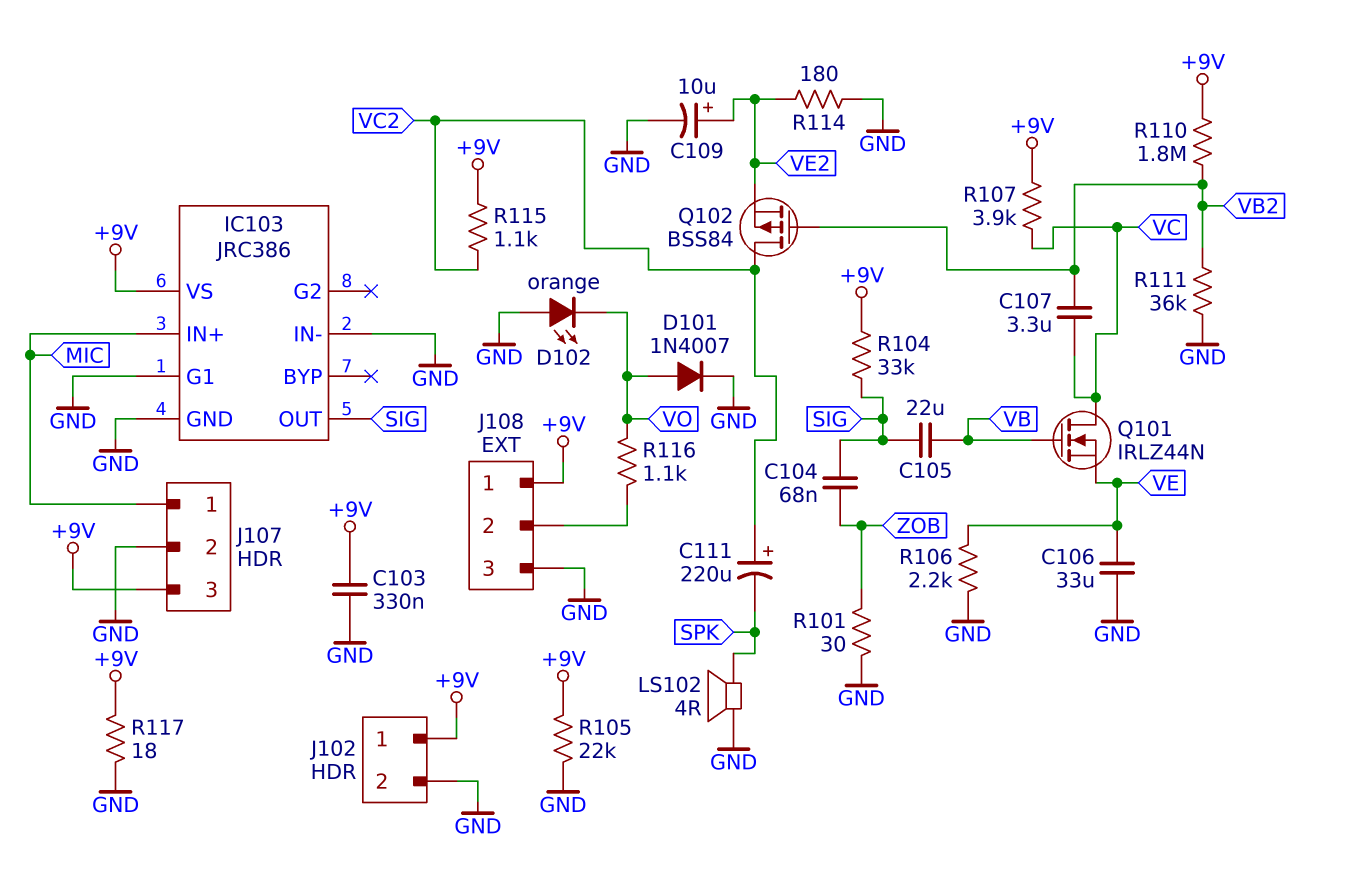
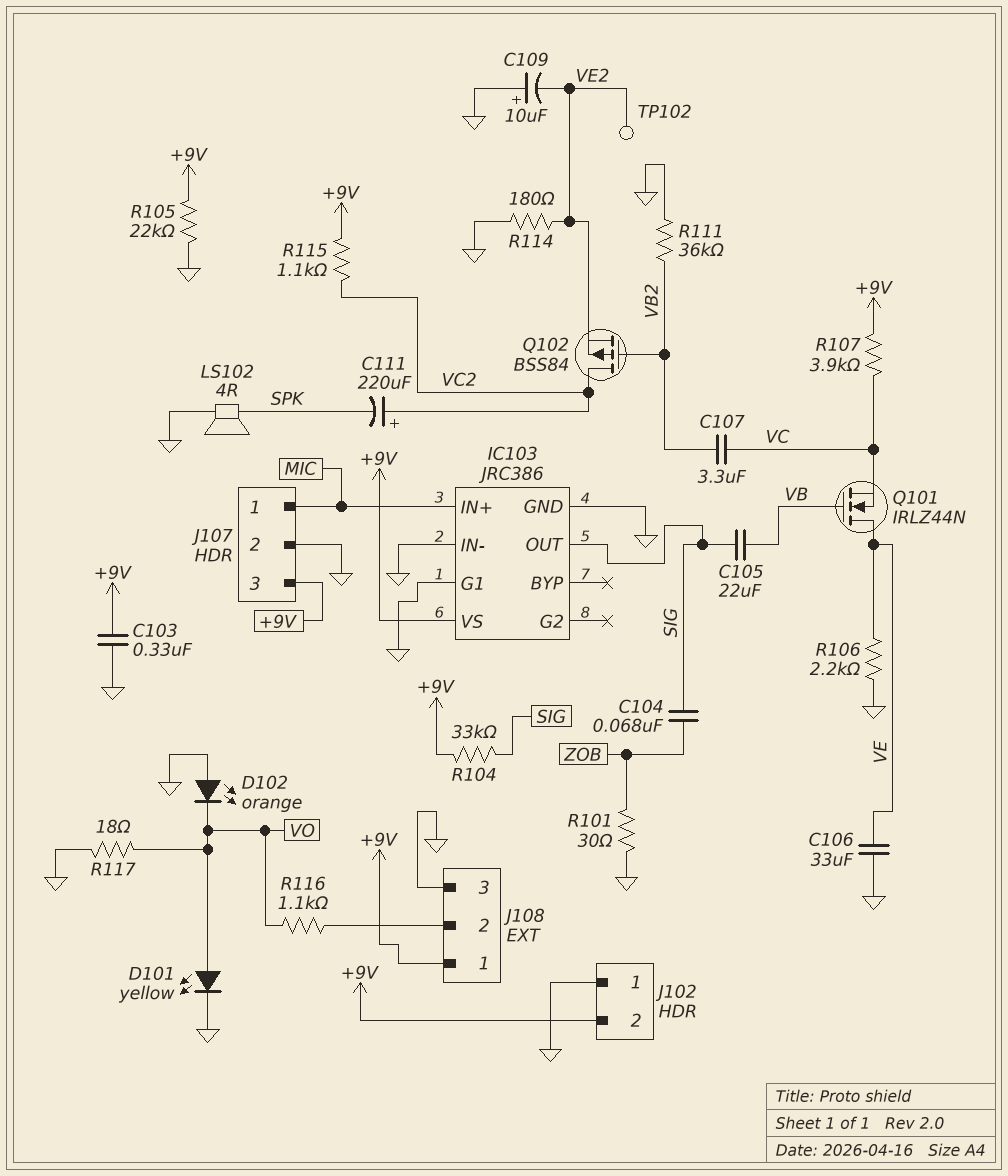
C109: 10uF (plus VE2, minus GND) -> 10uF (plus GND, minus VE2)
D101: diode 1N4007 (A VO, K GND) -> LED yellow (A VO, K GND)
J102 pin 1: +9V -> GND
J102 pin 2: GND -> +9V
Q101: NMOS IRLZ44N (G VB, D VC, S VE) -> NMOS IRLZ44N (G VB, D VE, S VC)
R110: 1.8M (+9V, VB2) -> none
R117: 18 (+9V, GND) -> 18 (GND, VO)
TP102: none -> test point (VE2)

